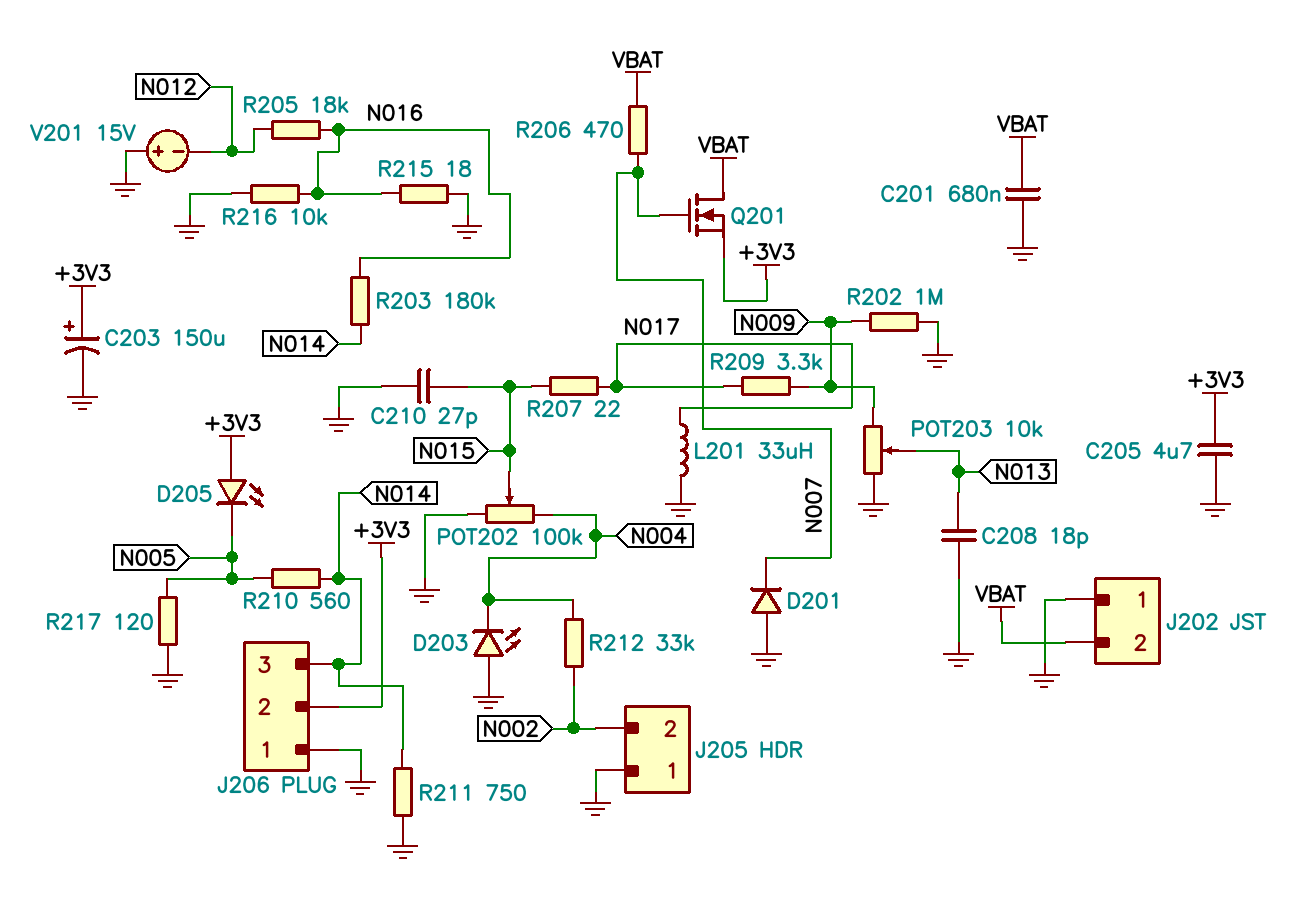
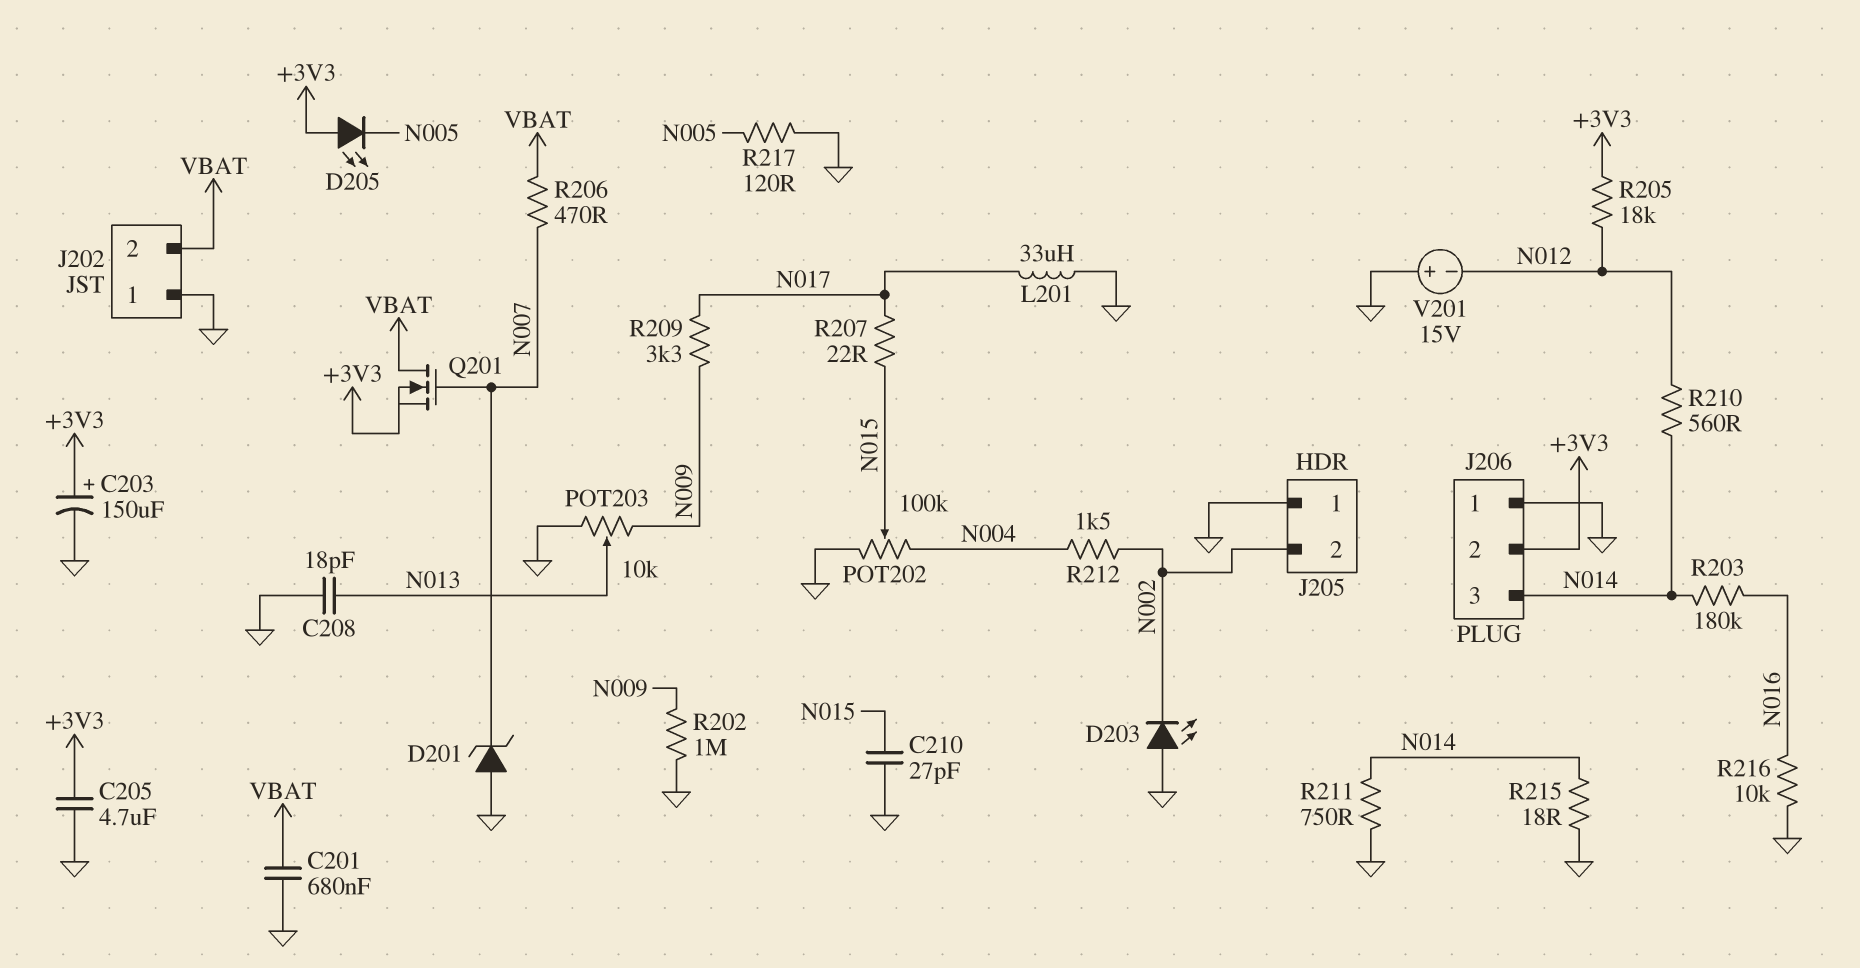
D201: diode (A GND, K N007) -> zener (A GND, K N007)
D203: LED (A GND, K N004) -> LED (A GND, K N002)
R205: 18k (N012, N016) -> 18k (+3V3, N012)
R210: 560 (N005, N014) -> 560 (N012, N014)
R212: 33k (N002, N004) -> 1.5k (N002, N004)
R215: 18 (GND, N016) -> 18 (GND, N014)

